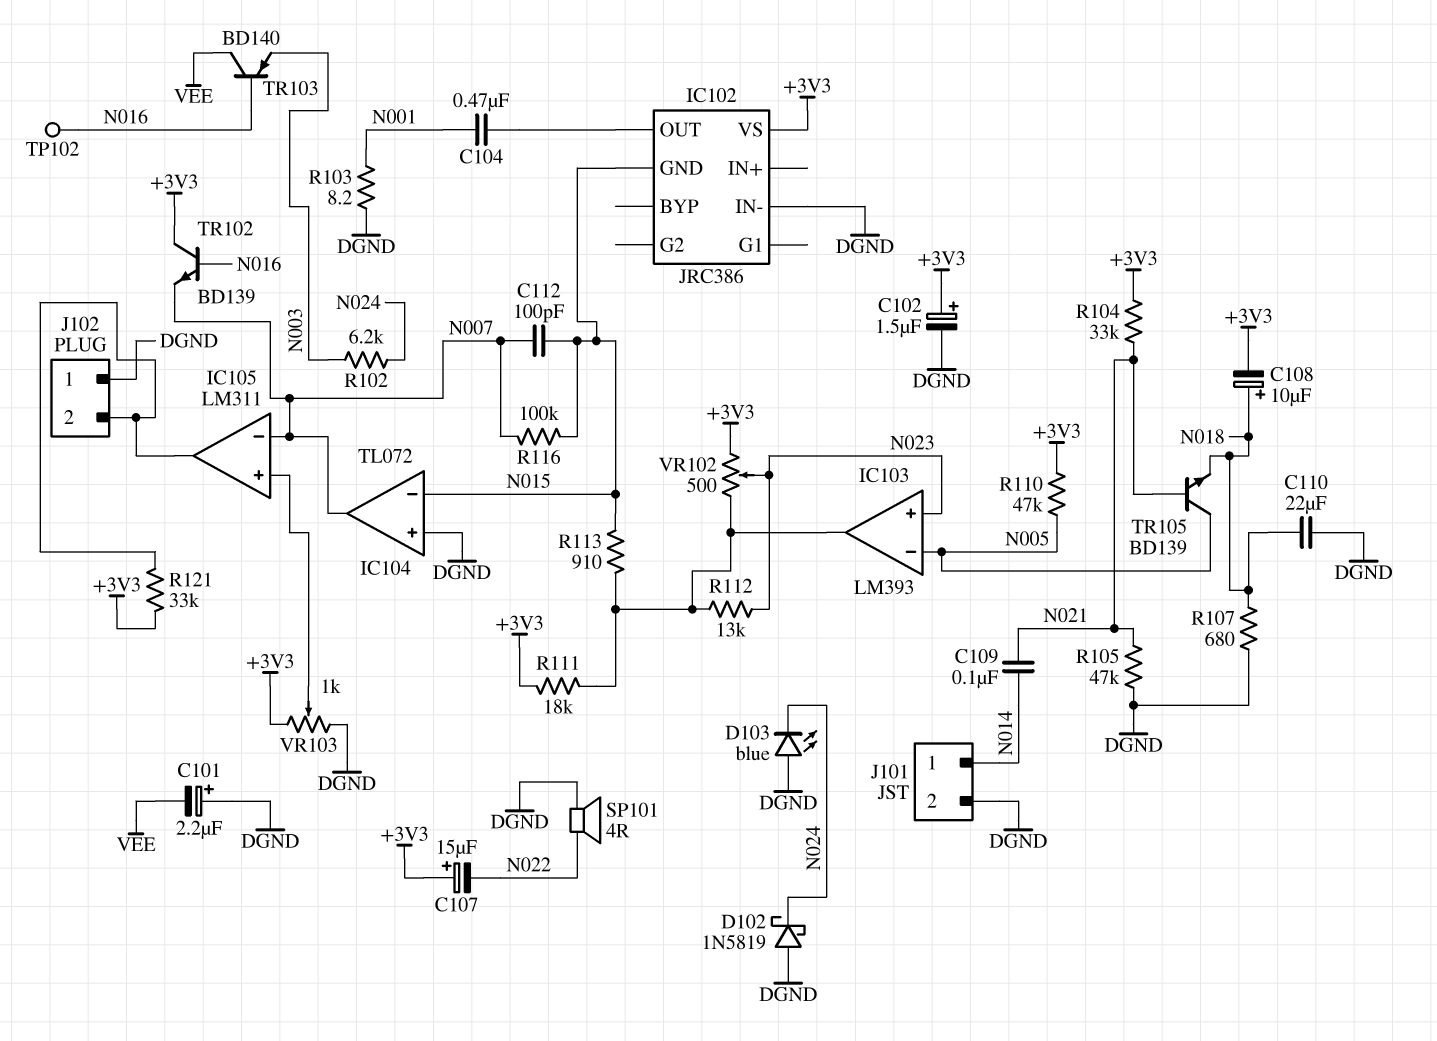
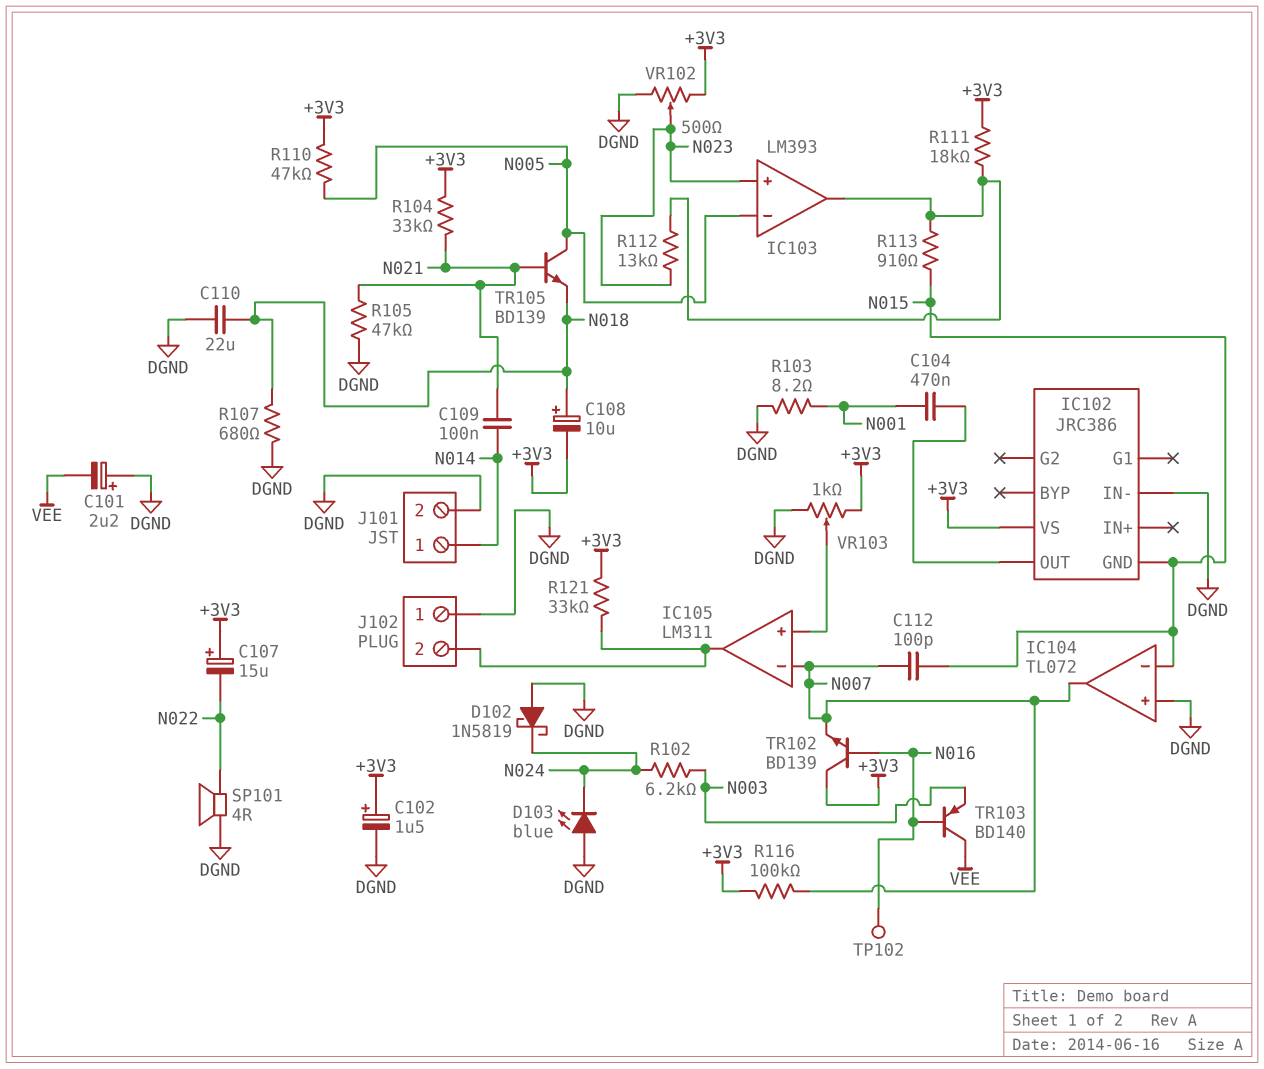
R116: 100k (N007, N015) -> 100k (+3V3, N007)
VR102: 500 (+3V3, IC103/out, wiper N023) -> 500 (+3V3, DGND, wiper N023)

